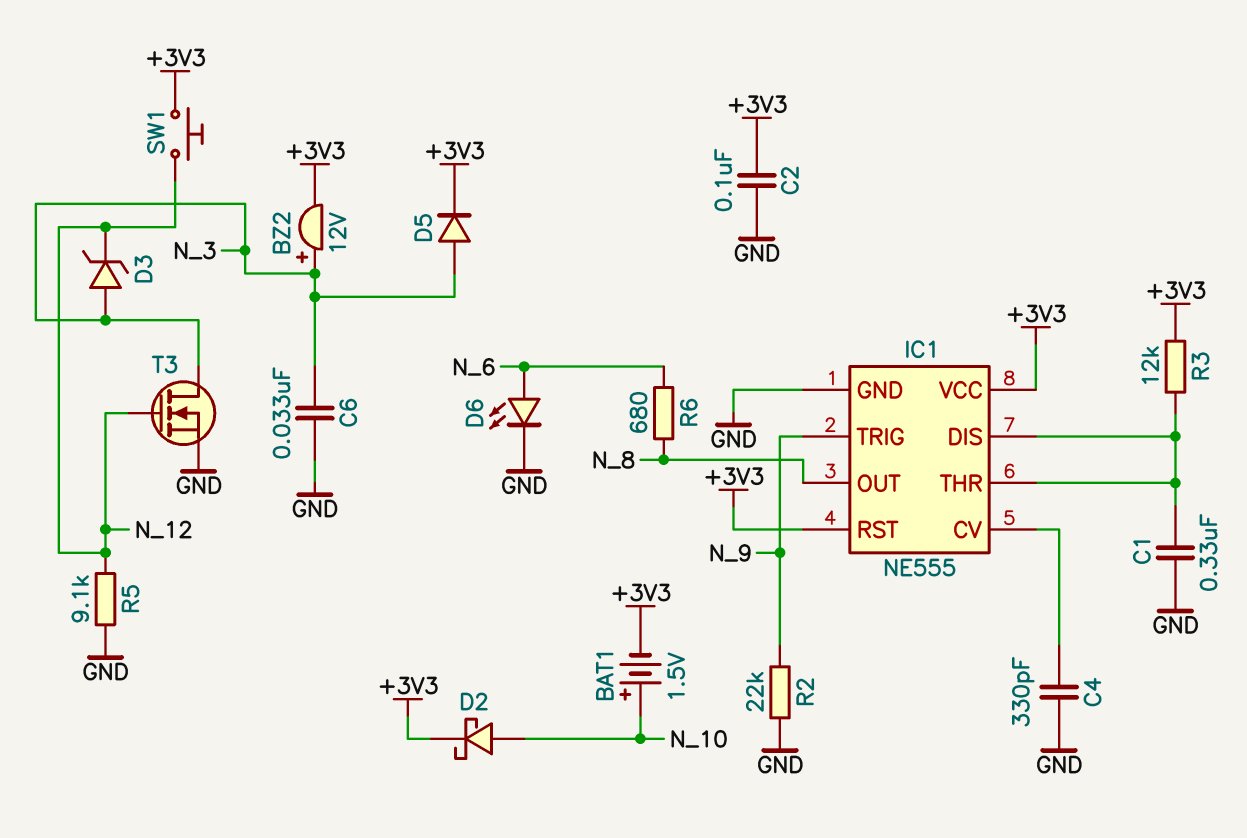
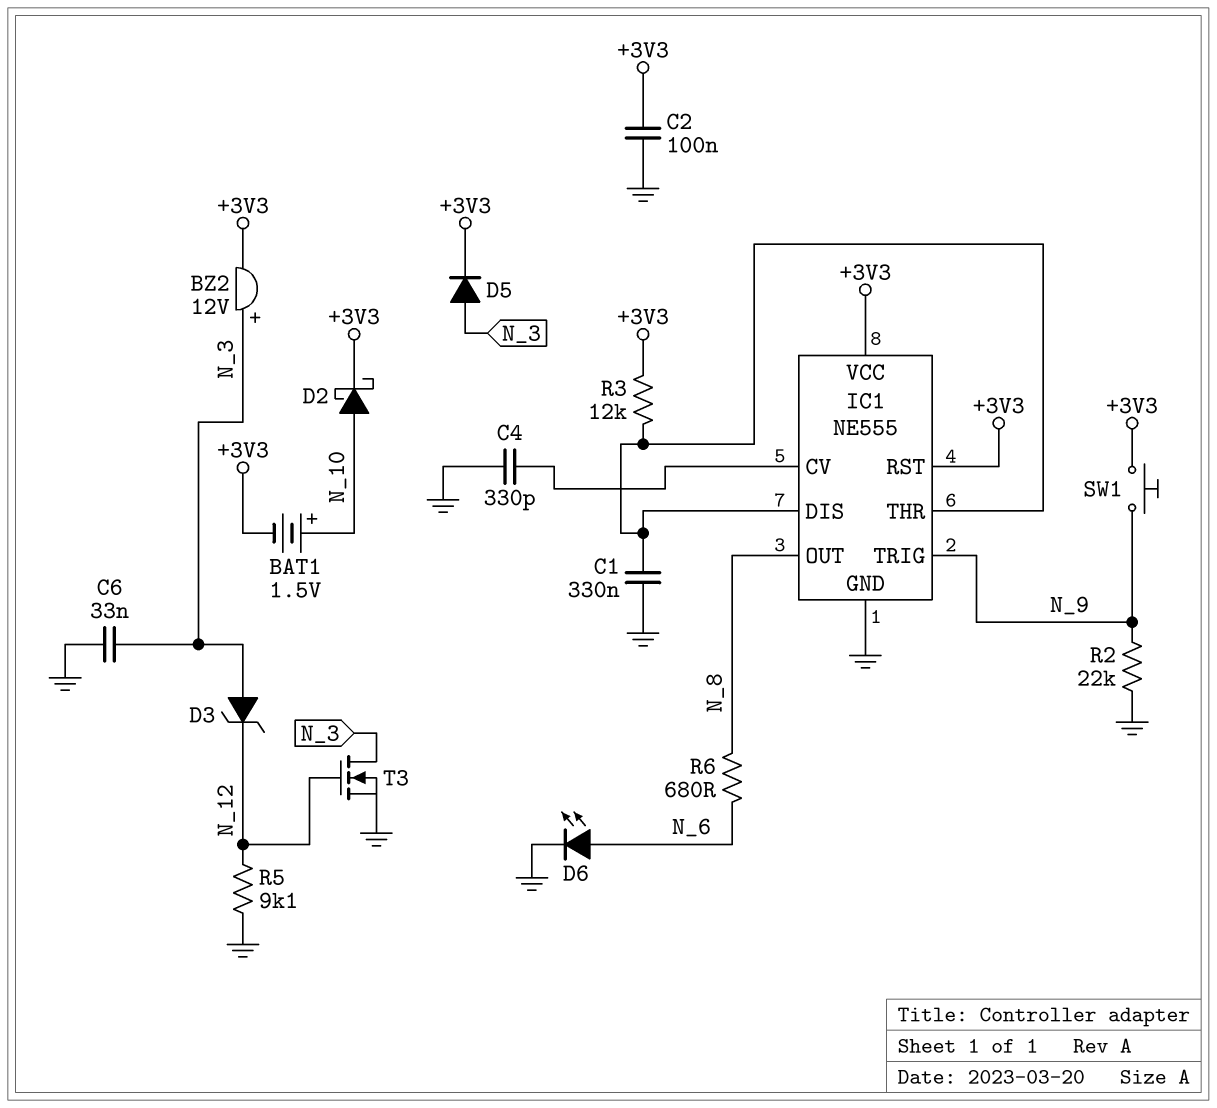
SW1: button (+3V3, N_12) -> button (+3V3, N_9)

